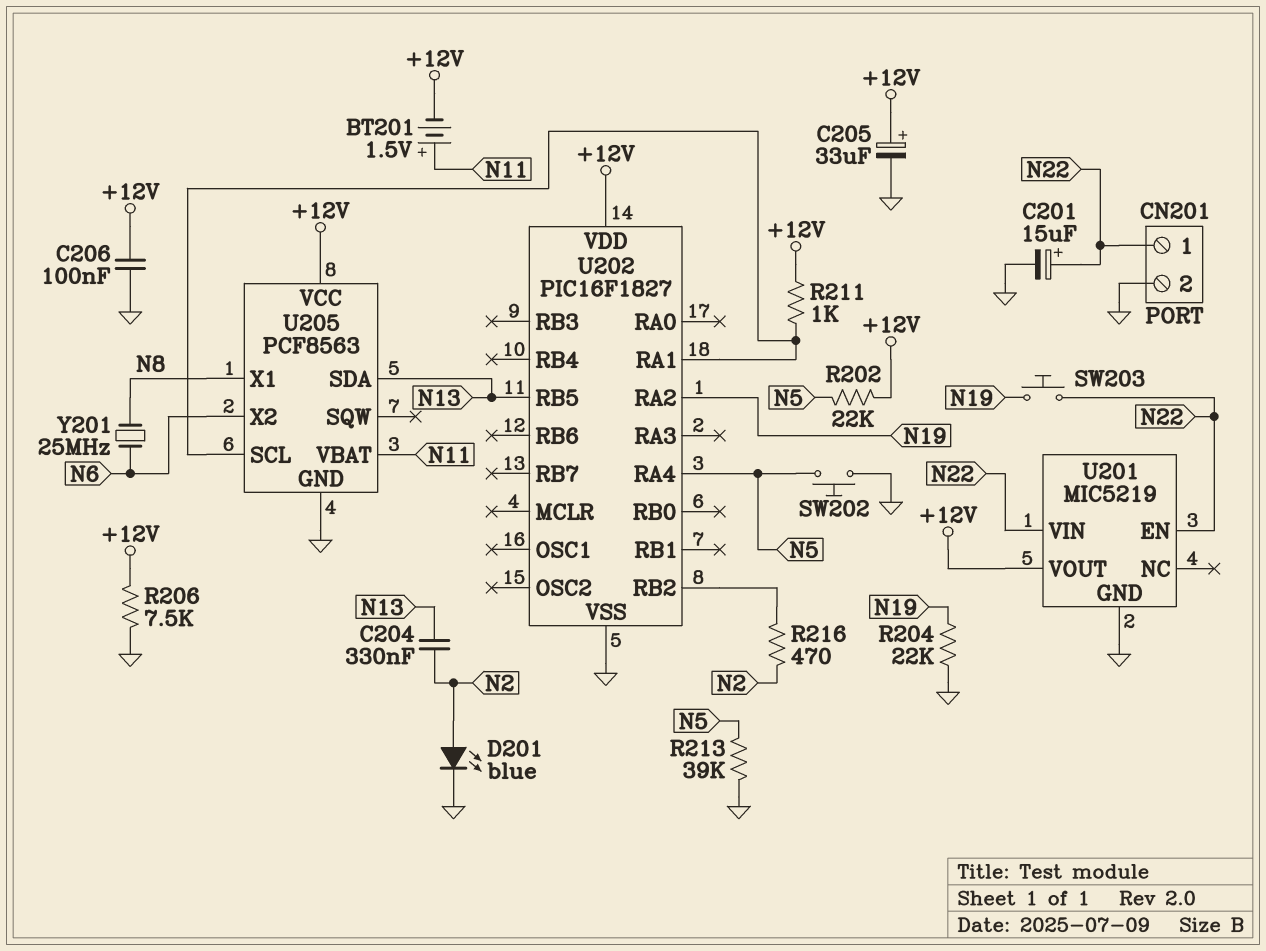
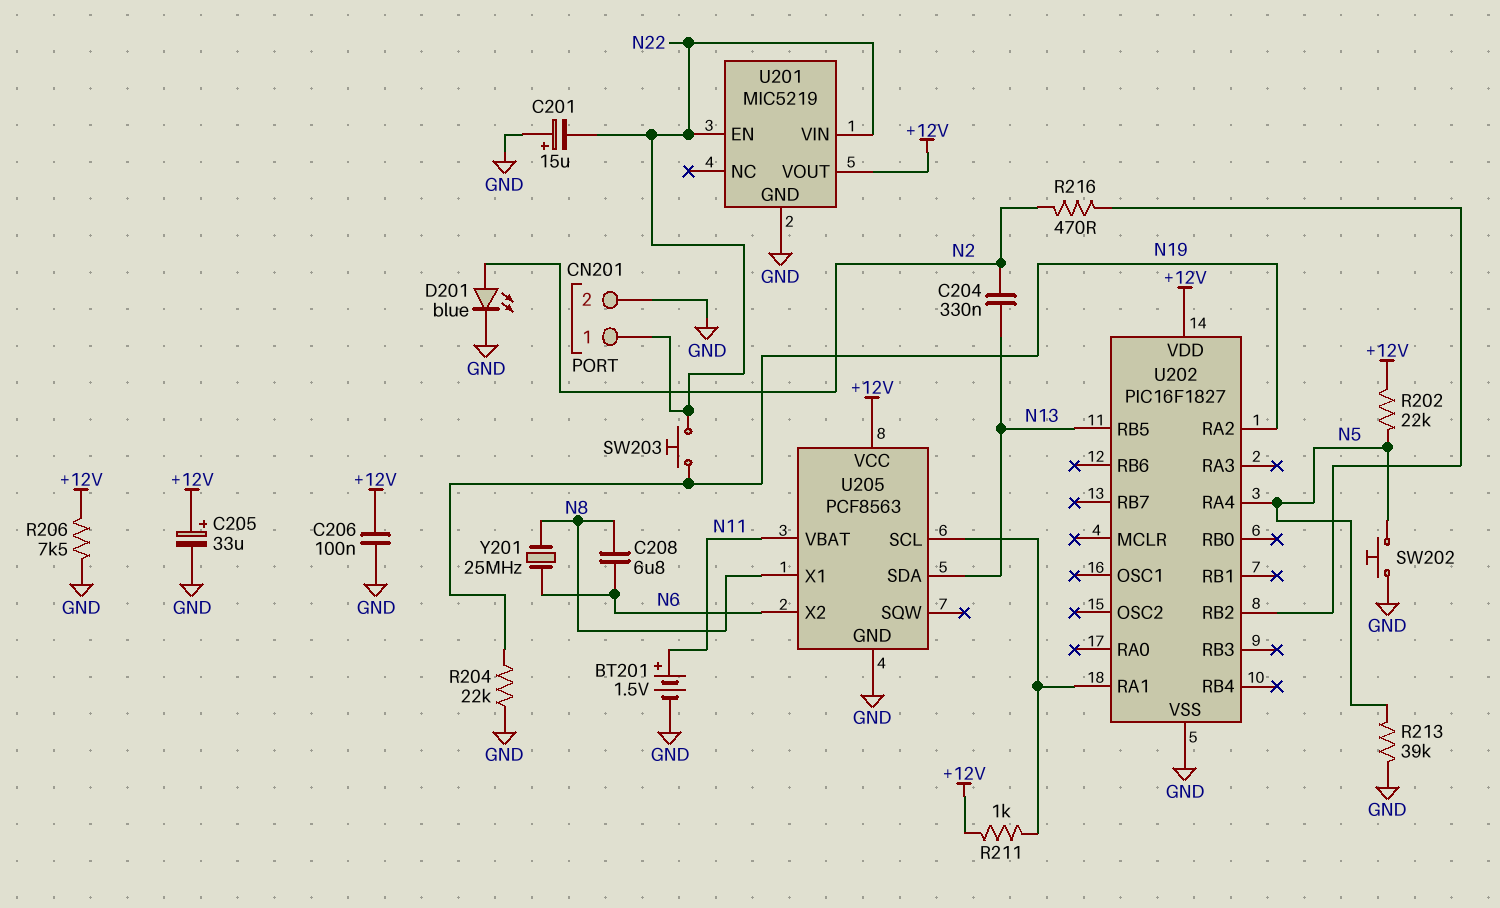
BT201: 1.5V (plus N11, minus +12V) -> 1.5V (plus N11, minus GND)
C201: 15uF (plus N22, minus GND) -> 15uF (plus GND, minus N22)
C208: none -> 6.8uF (N6, N8)

